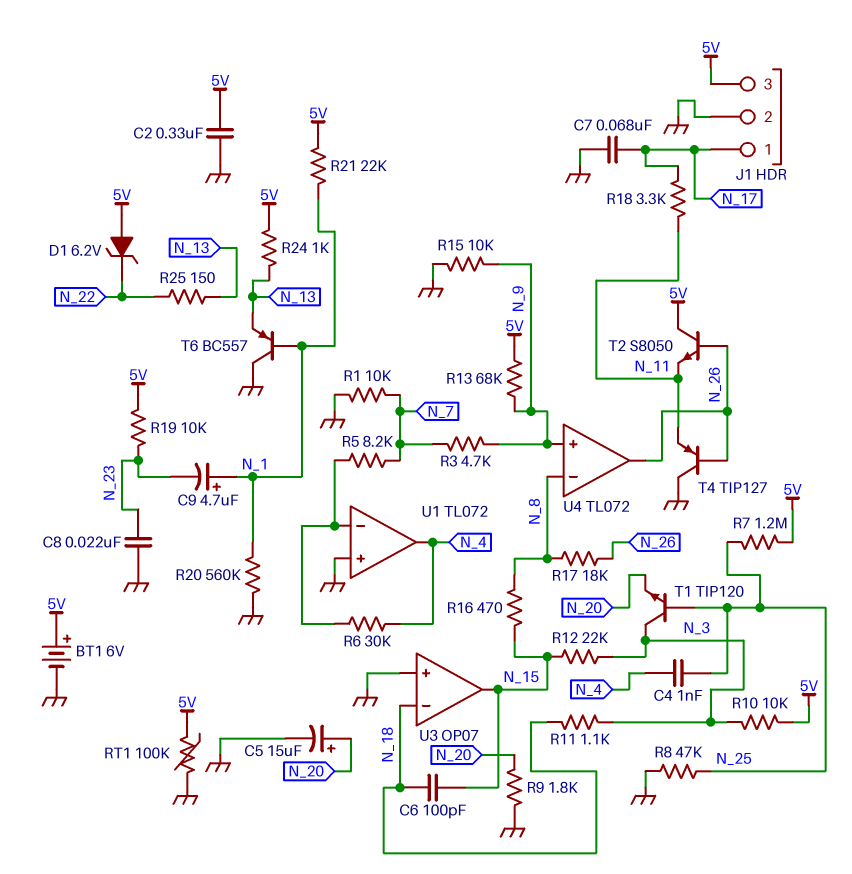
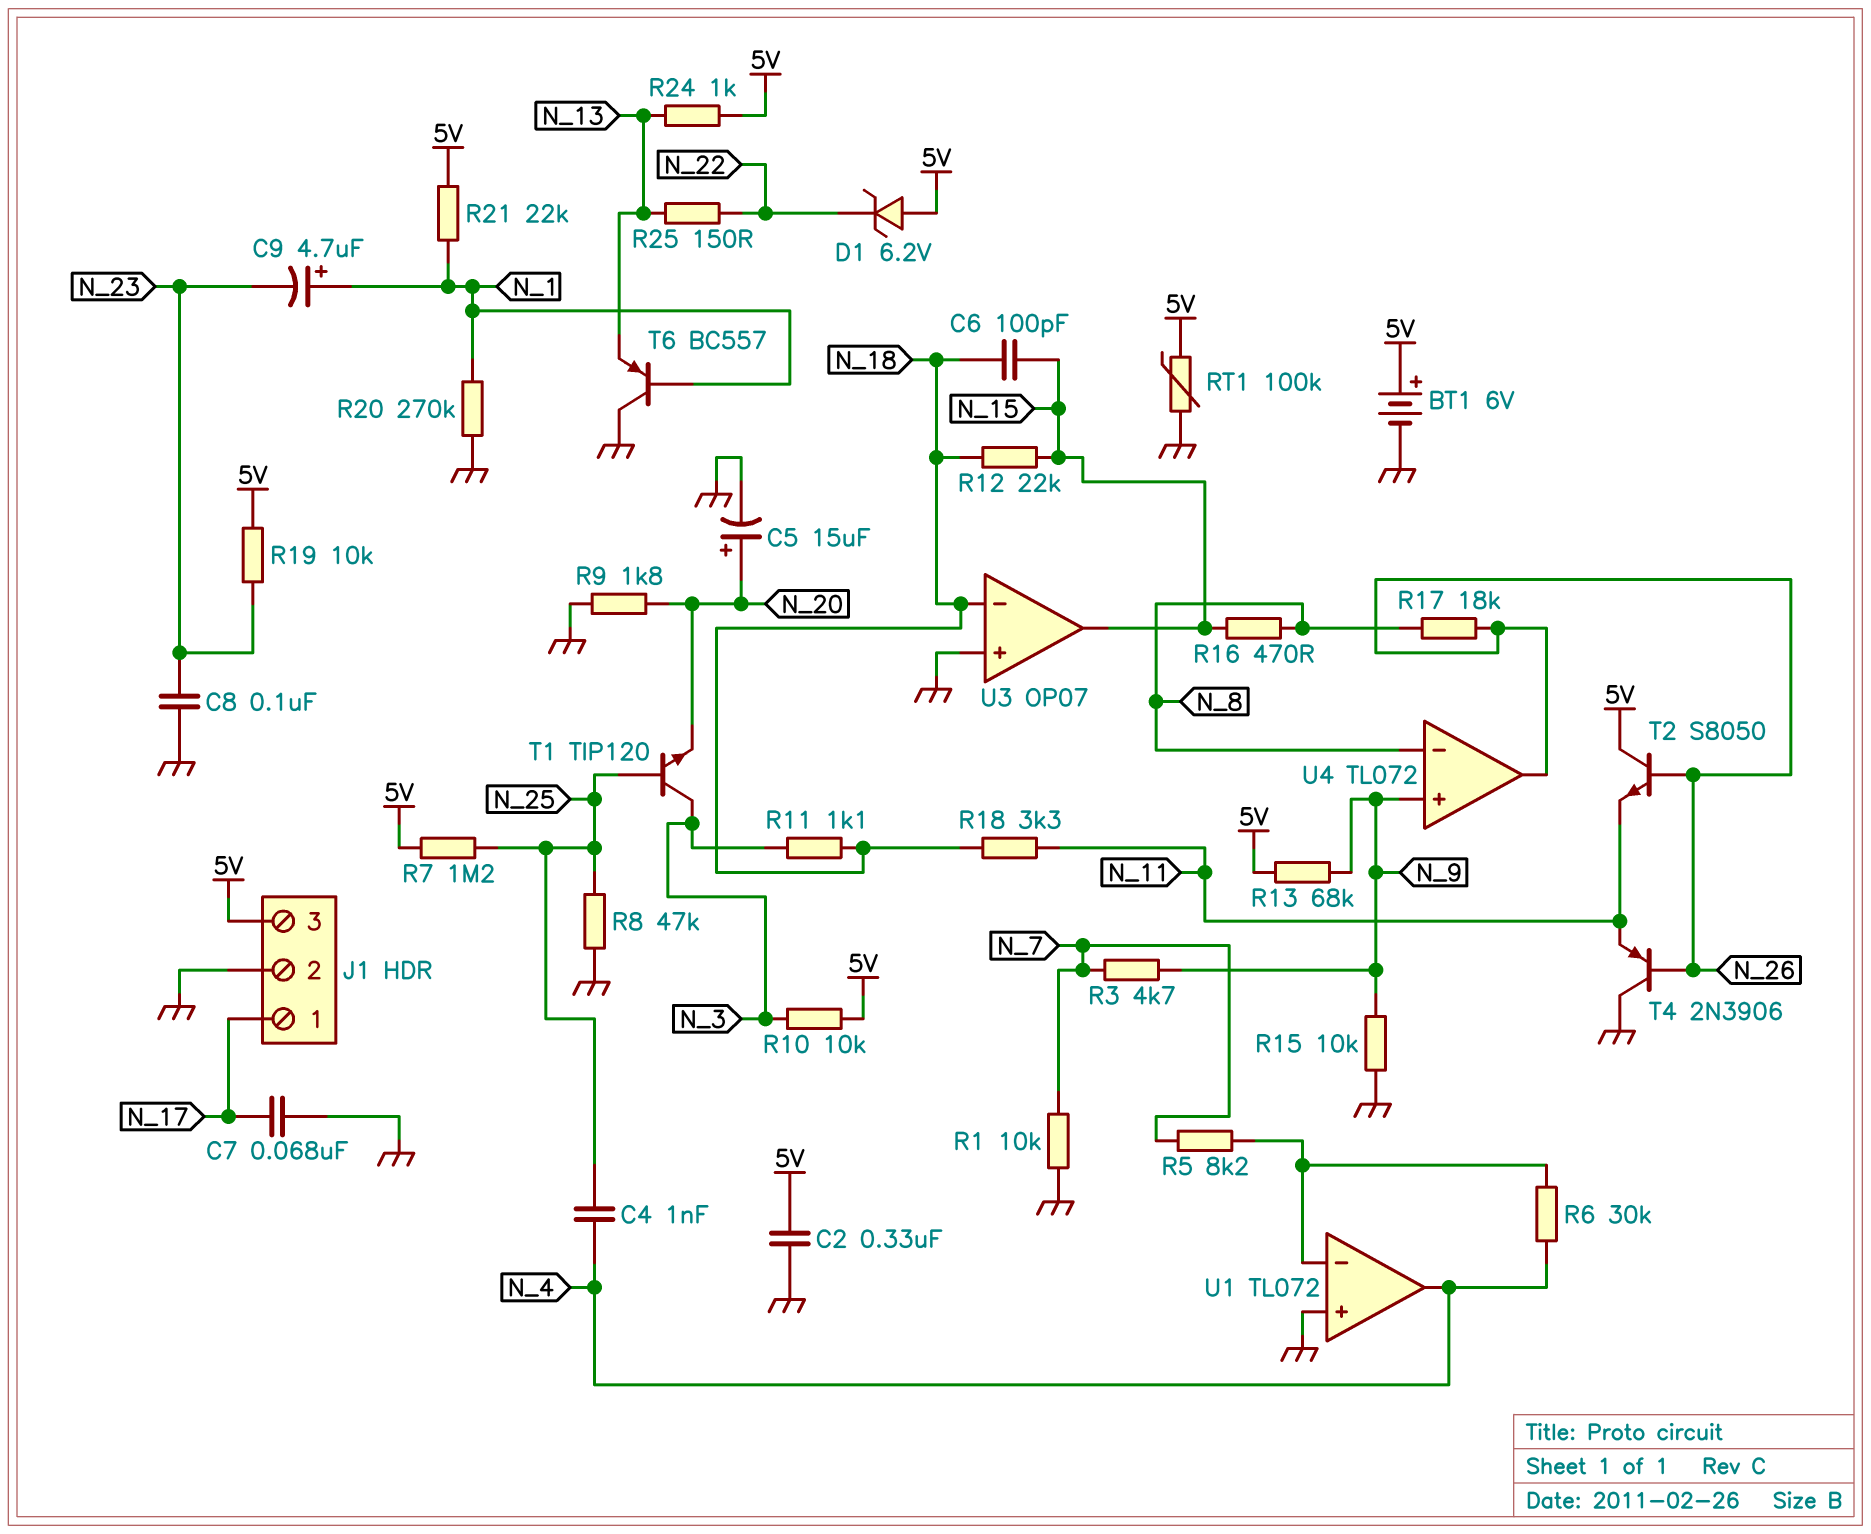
C8: 22nF (GND, N_23) -> 100nF (GND, N_23)
R12: 22k (N_3, N_15) -> 22k (N_15, N_18)
R18: 3.3k (N_11, N_17) -> 3.3k (N_11, N_18)
R20: 560k (GND, N_1) -> 270k (GND, N_1)
T4: PNP TIP127 (B N_26, C GND, E N_11) -> PNP 2N3906 (B N_26, C GND, E N_11)

